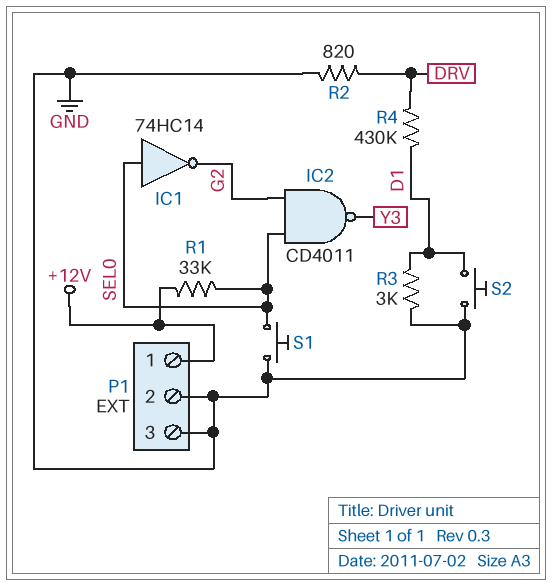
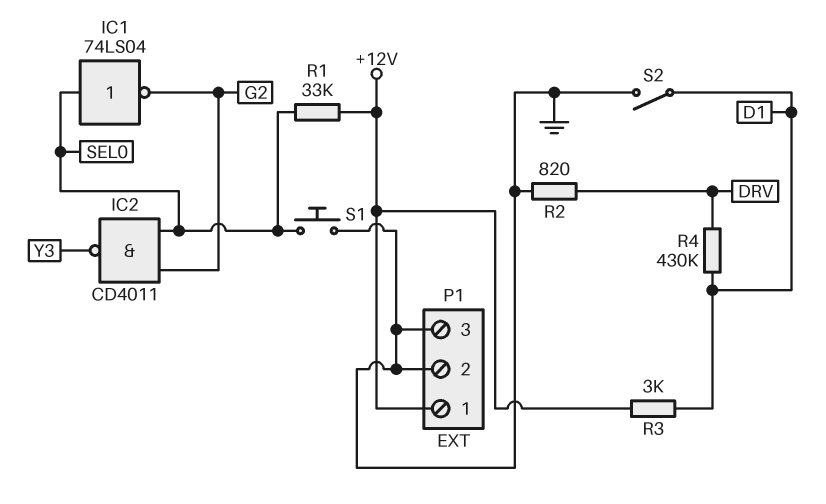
IC1: NOT 74HC14 (in SEL0, out G2) -> NOT 74LS04 (in SEL0, out G2)
R3: 3k (D1, GND) -> 3k (+12V, D1)
S2: button (D1, GND) -> switch (D1, GND)

